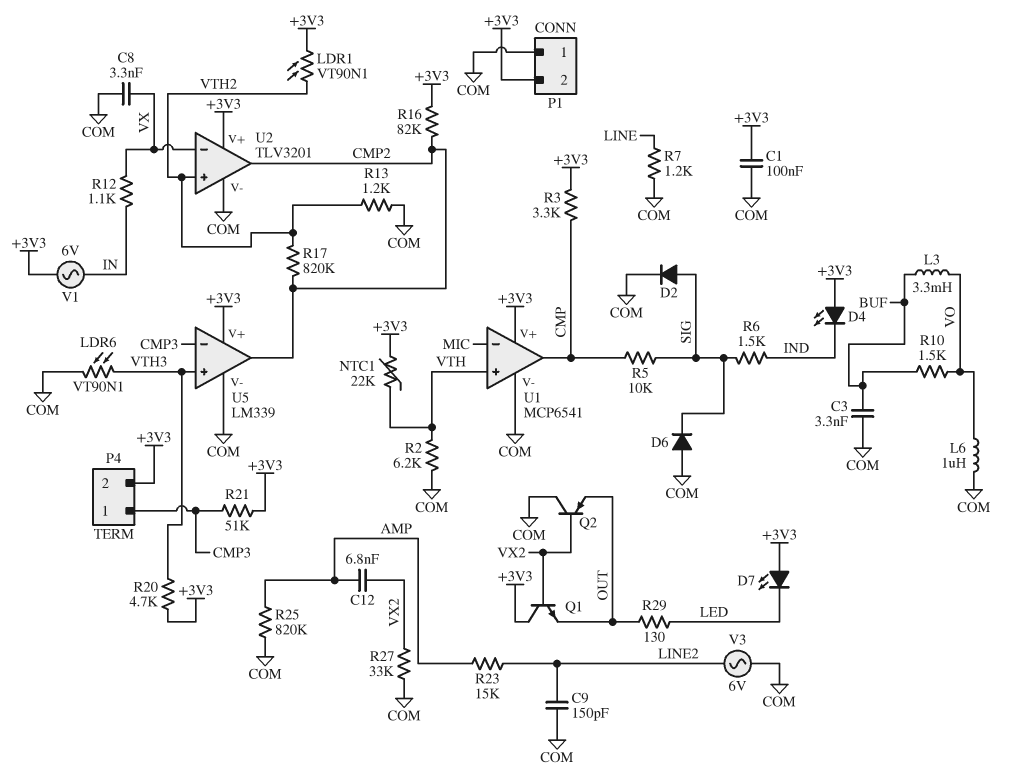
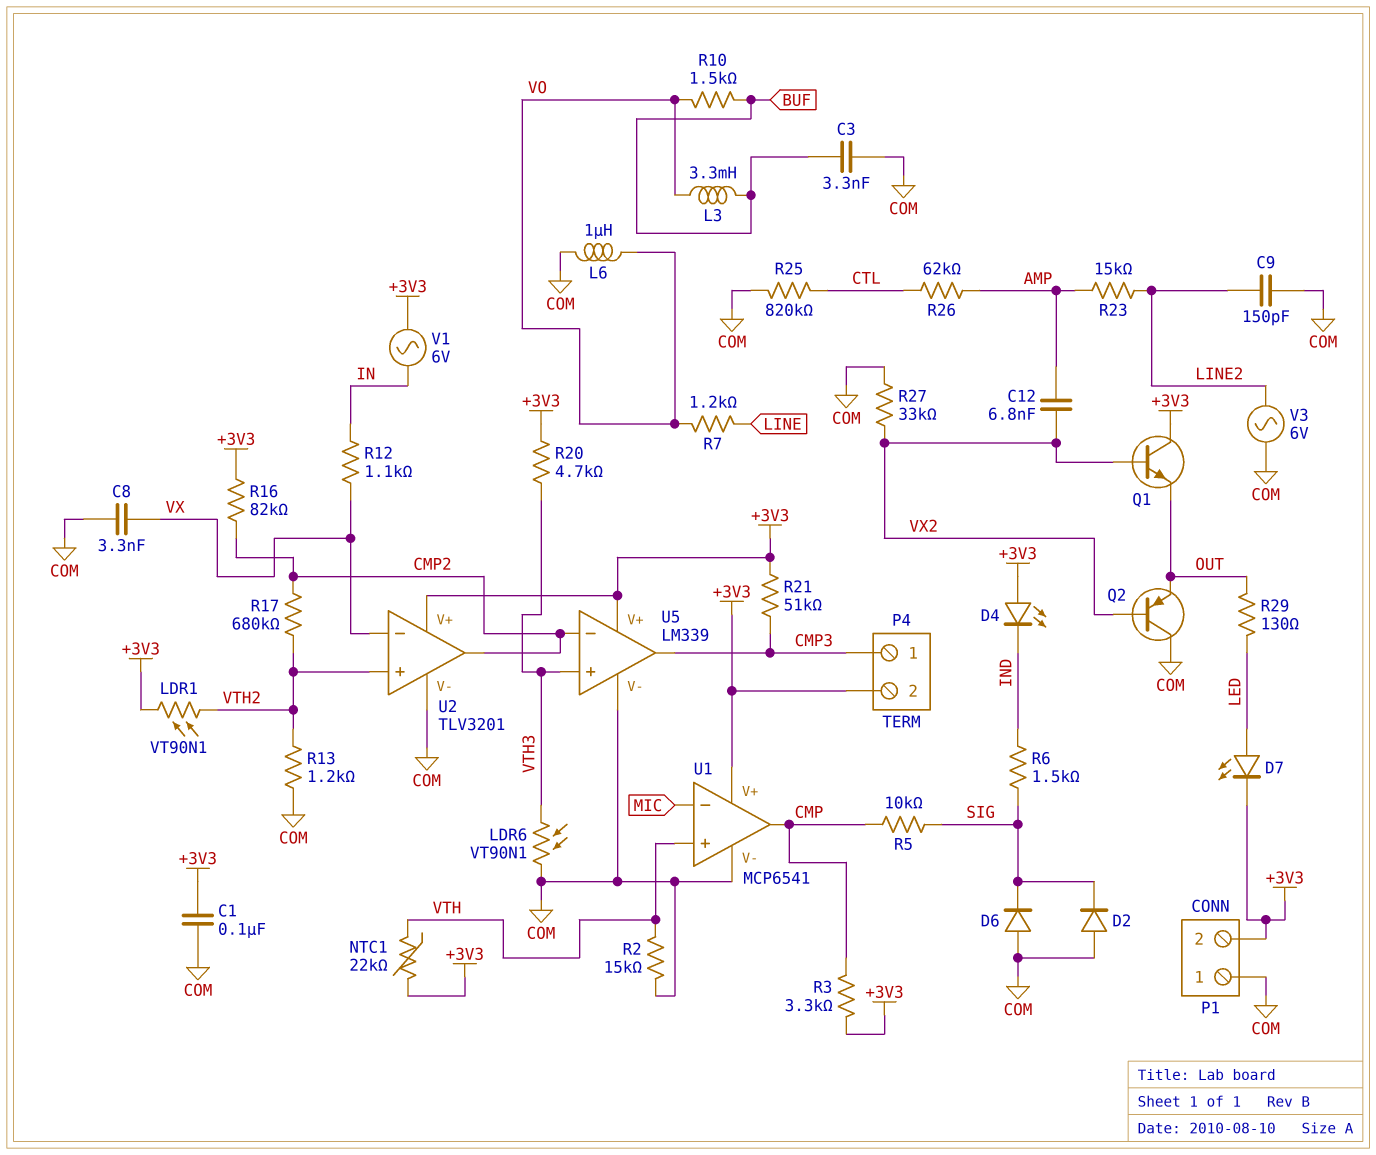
D2: diode (A SIG, K COM) -> diode (A COM, K SIG)
D7: LED (A +3V3, K LED) -> LED (A LED, K +3V3)
R2: 6.2k (COM, VTH) -> 15k (COM, VTH)
R7: 1.2k (COM, LINE) -> 1.2k (LINE, VO)
R17: 820k (CMP2, VTH2) -> 680k (CMP2, VTH2)
R25: 820k (AMP, COM) -> 820k (COM, CTL)
R26: none -> 62k (AMP, CTL)
U5 pin in-: CMP3 -> CMP2
U5 pin out: CMP2 -> CMP3

